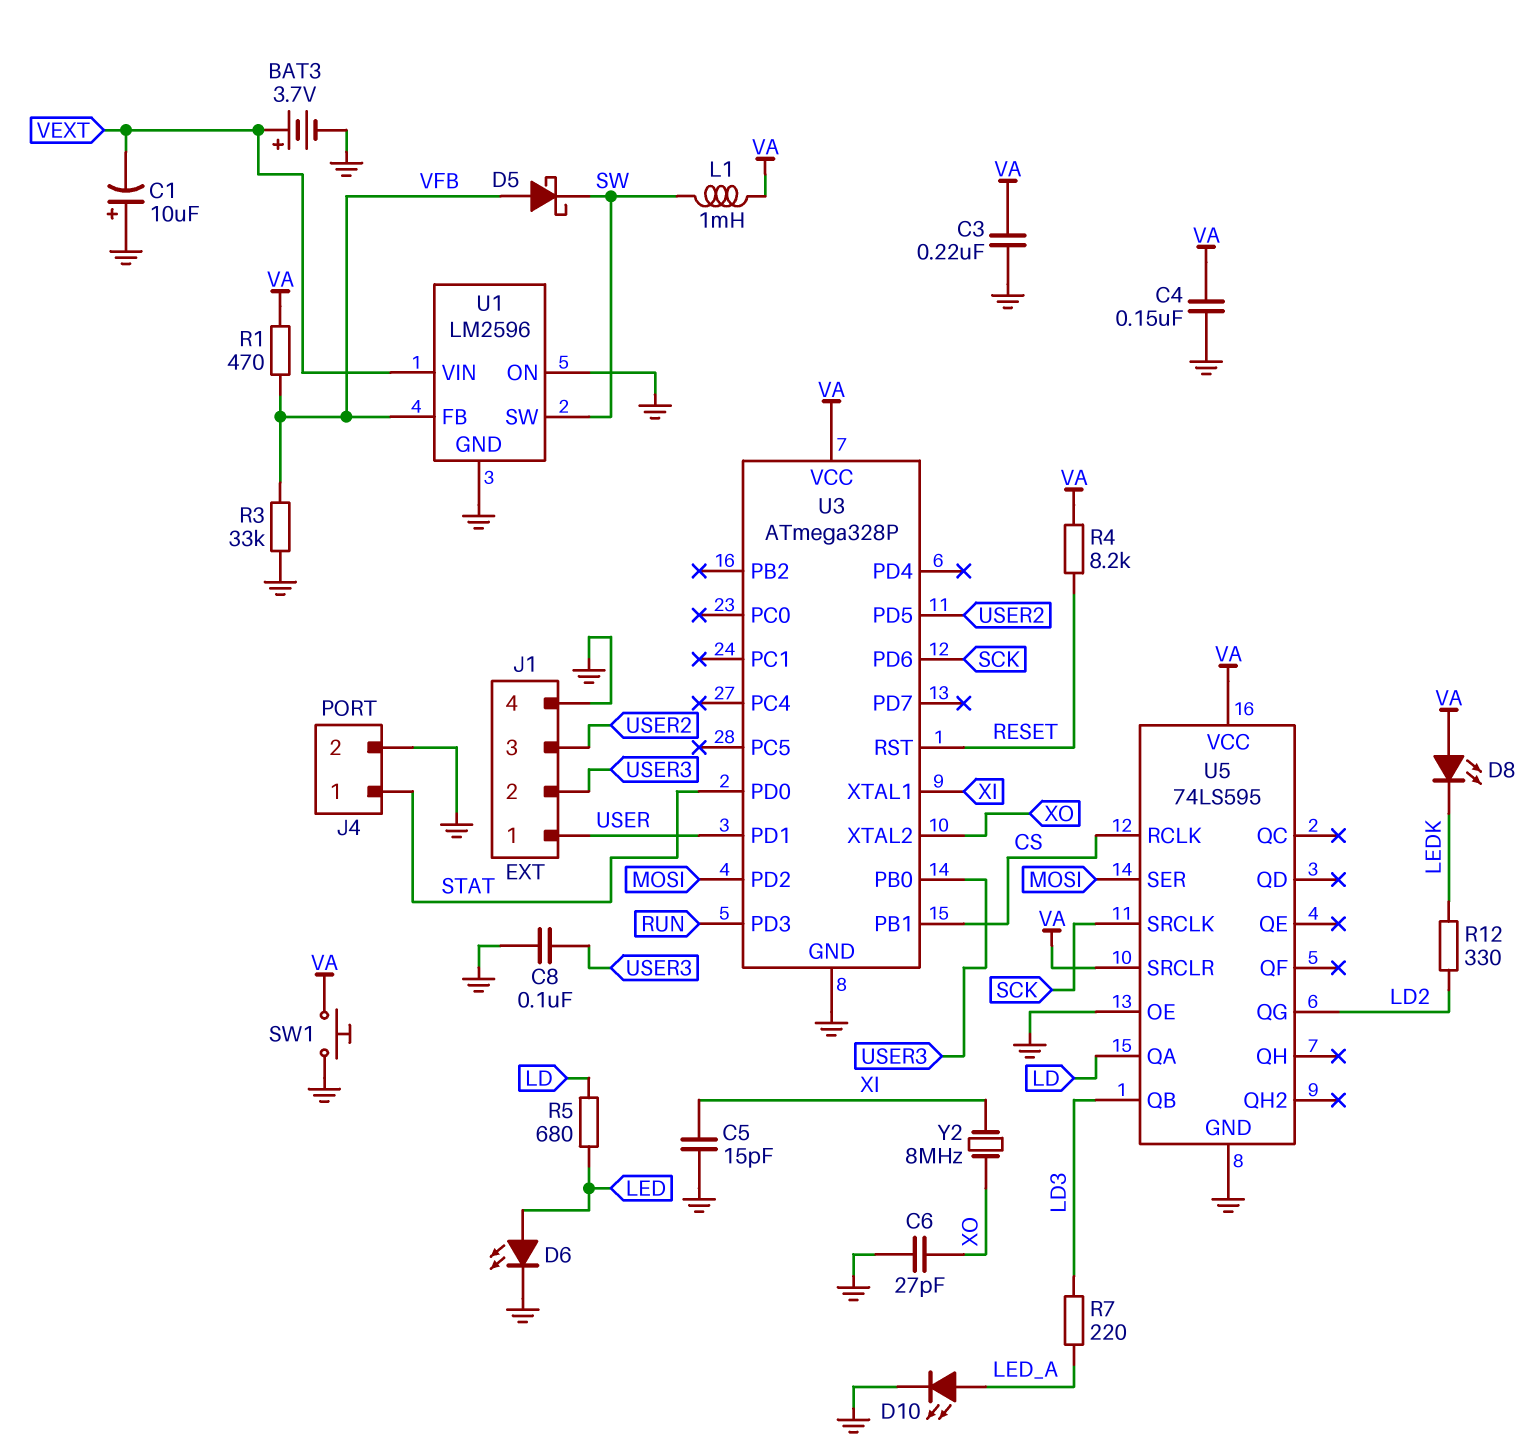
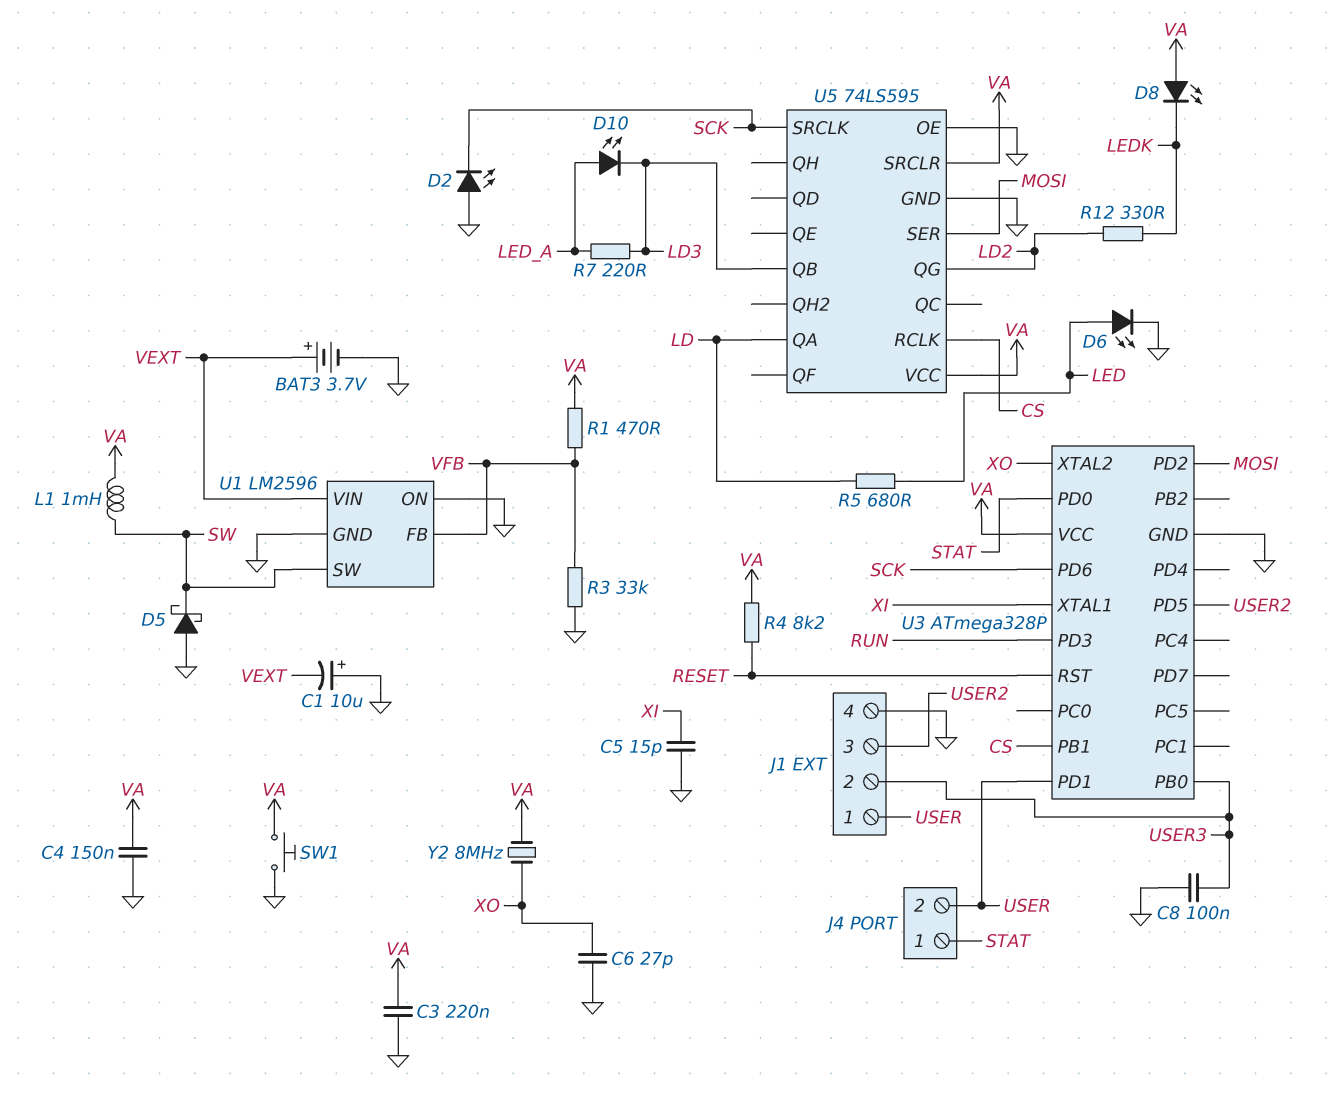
D2: none -> LED (A GND, K SCK)
D5: schottky (A VFB, K SW) -> schottky (A GND, K SW)
D10: LED (A LED_A, K GND) -> LED (A LED_A, K LD3)
J4 pin 2: GND -> USER
Y2: 8MHz (XI, XO) -> 8MHz (VA, XO)

